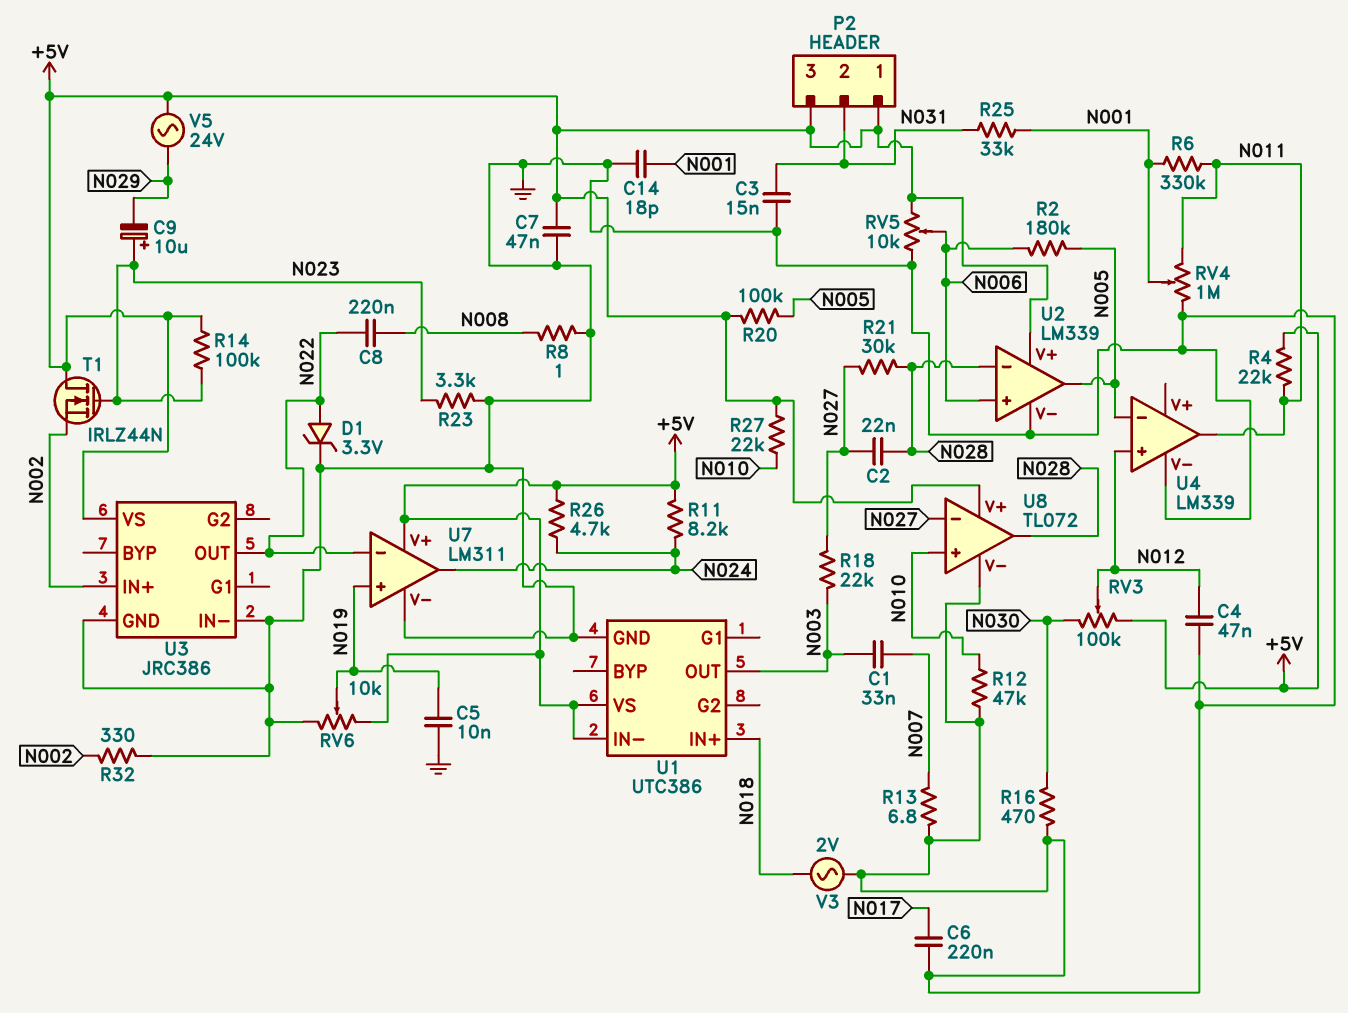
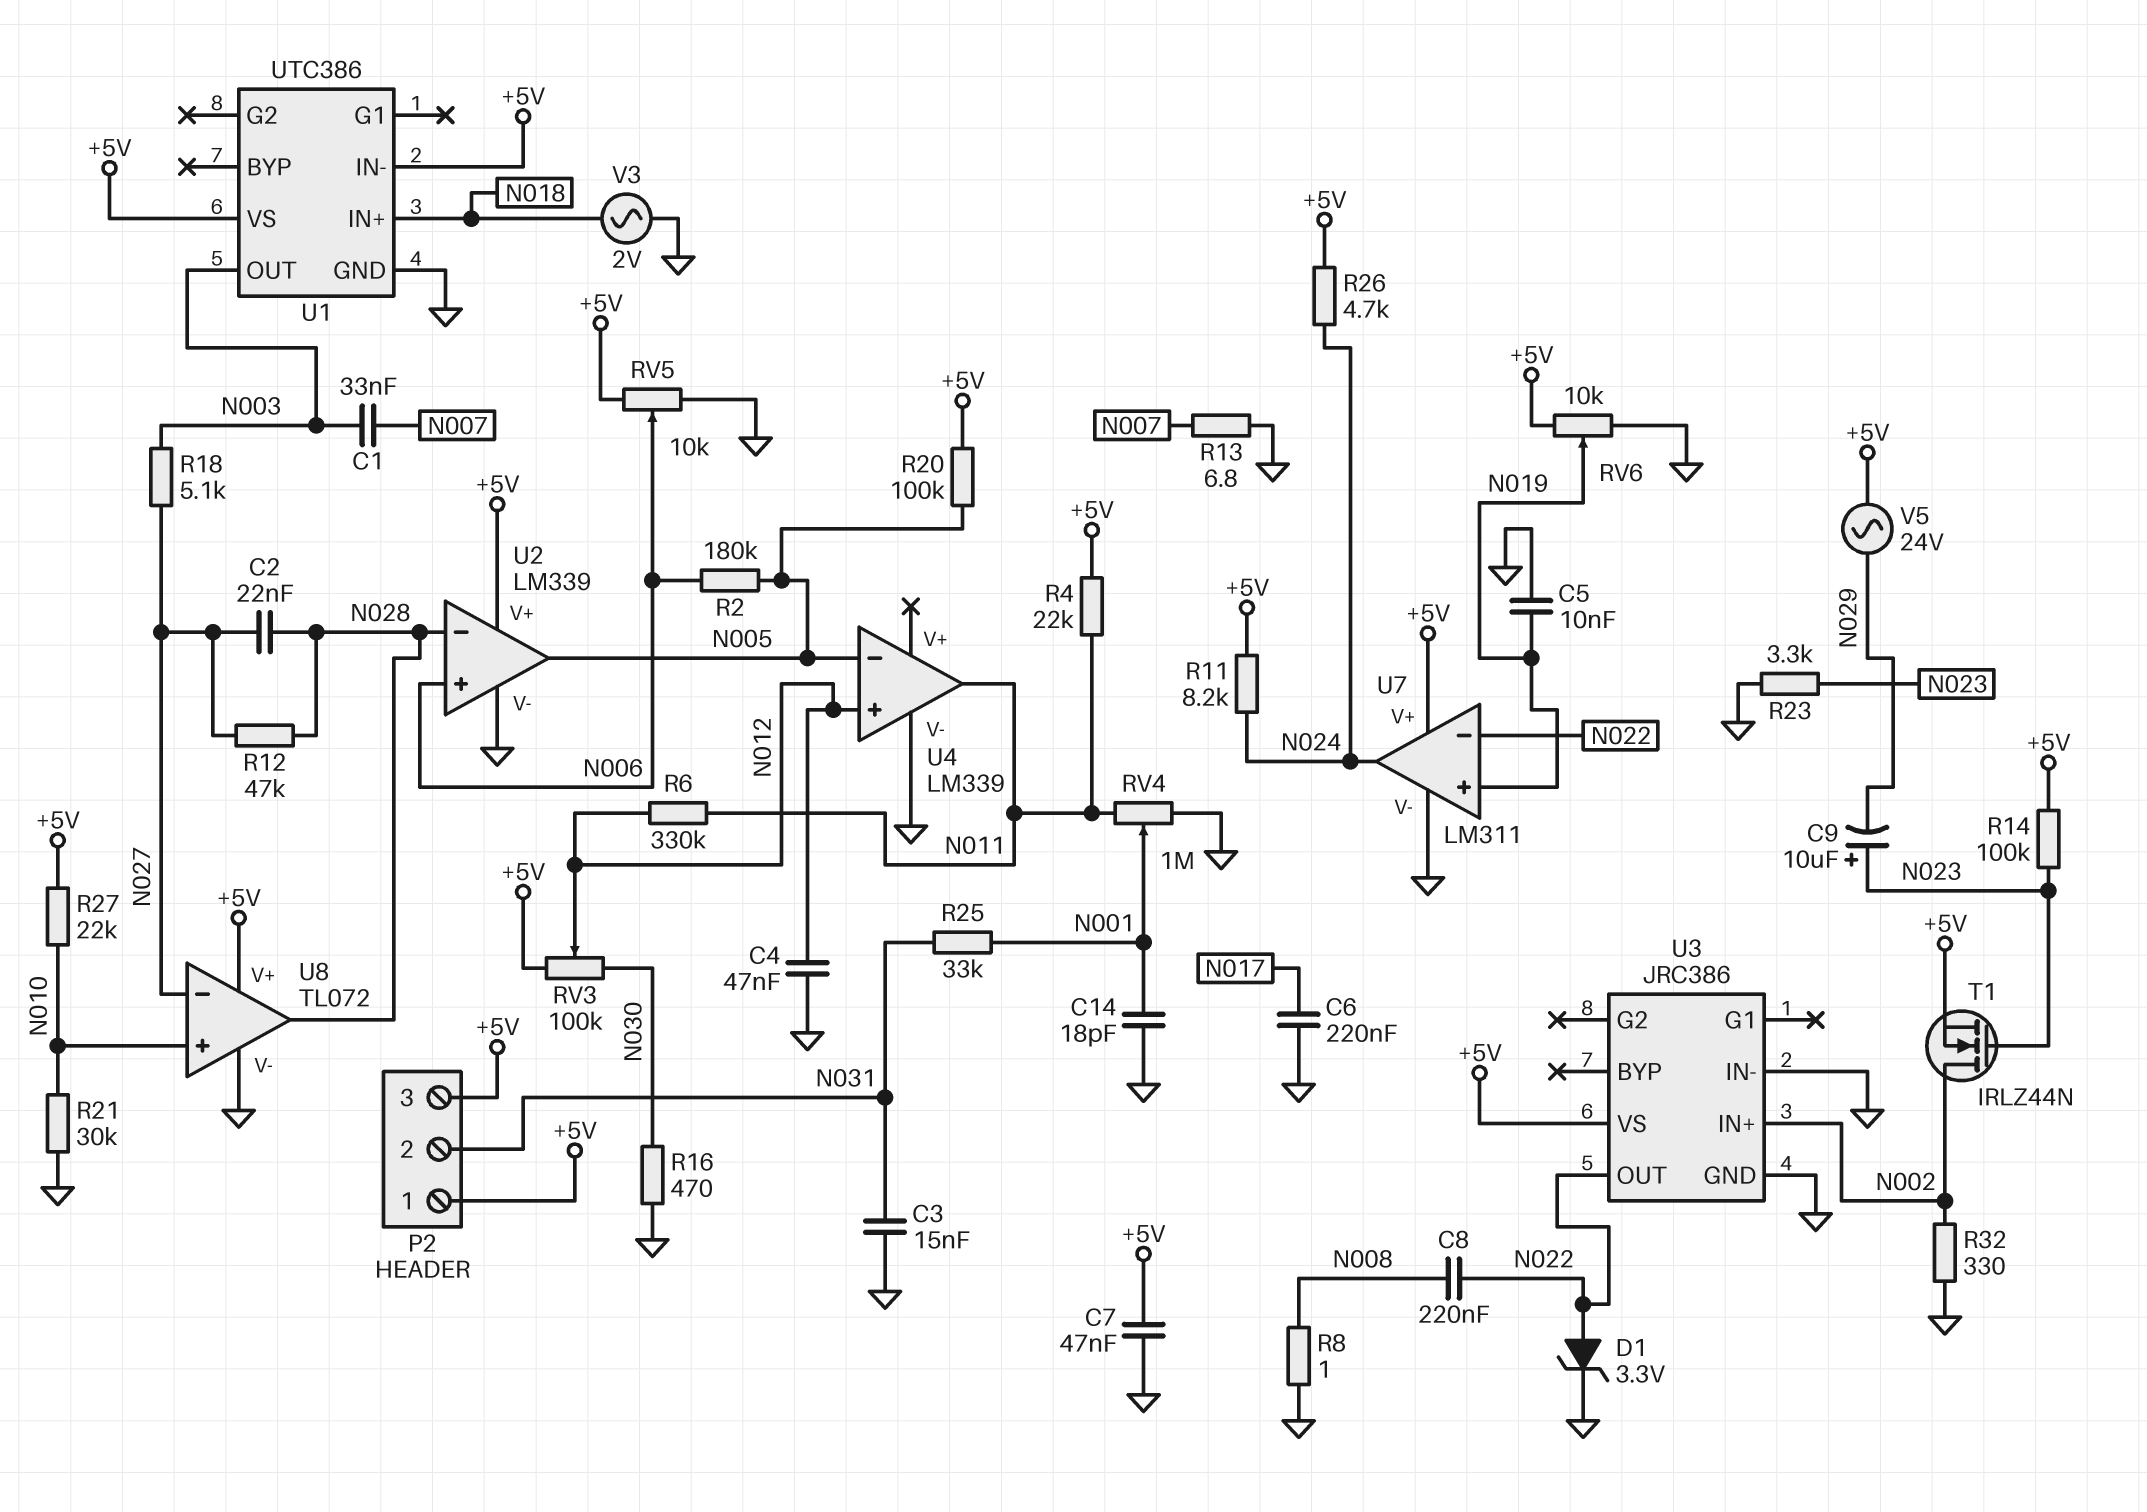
R6: 330k (N001, N011) -> 330k (N011, N012)
R12: 47k (GND, N010) -> 47k (N027, N028)
R18: 22k (N003, N027) -> 5.1k (N003, N027)
R21: 30k (N027, N028) -> 30k (GND, N010)
T1: NMOS IRLZ44N (G N023, D +5V, S N002) -> NMOS IRLZ44N (G N023, D N002, S +5V)

